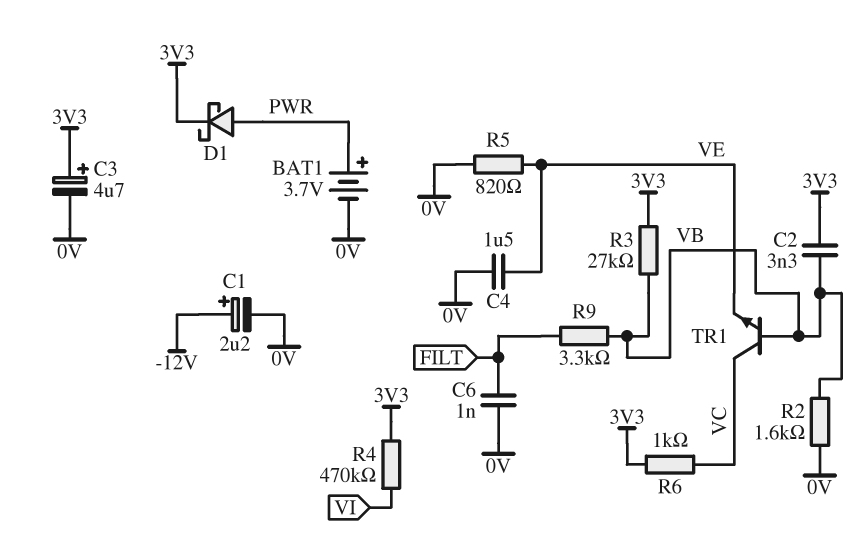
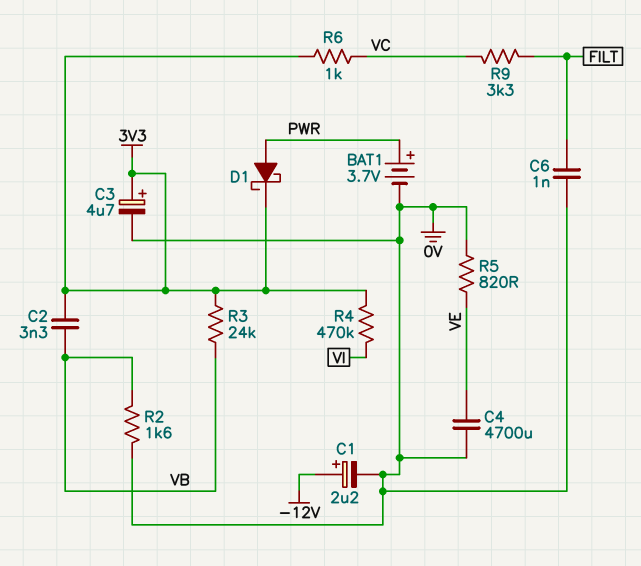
C4: 1.5uF (0V, VE) -> 4700uF (0V, VE)
R3: 27k (3V3, VB) -> 24k (3V3, VB)
R9: 3.3k (FILT, VB) -> 3.3k (FILT, VC)
TR1: NPN (B VB, C VC, E VE) -> none

